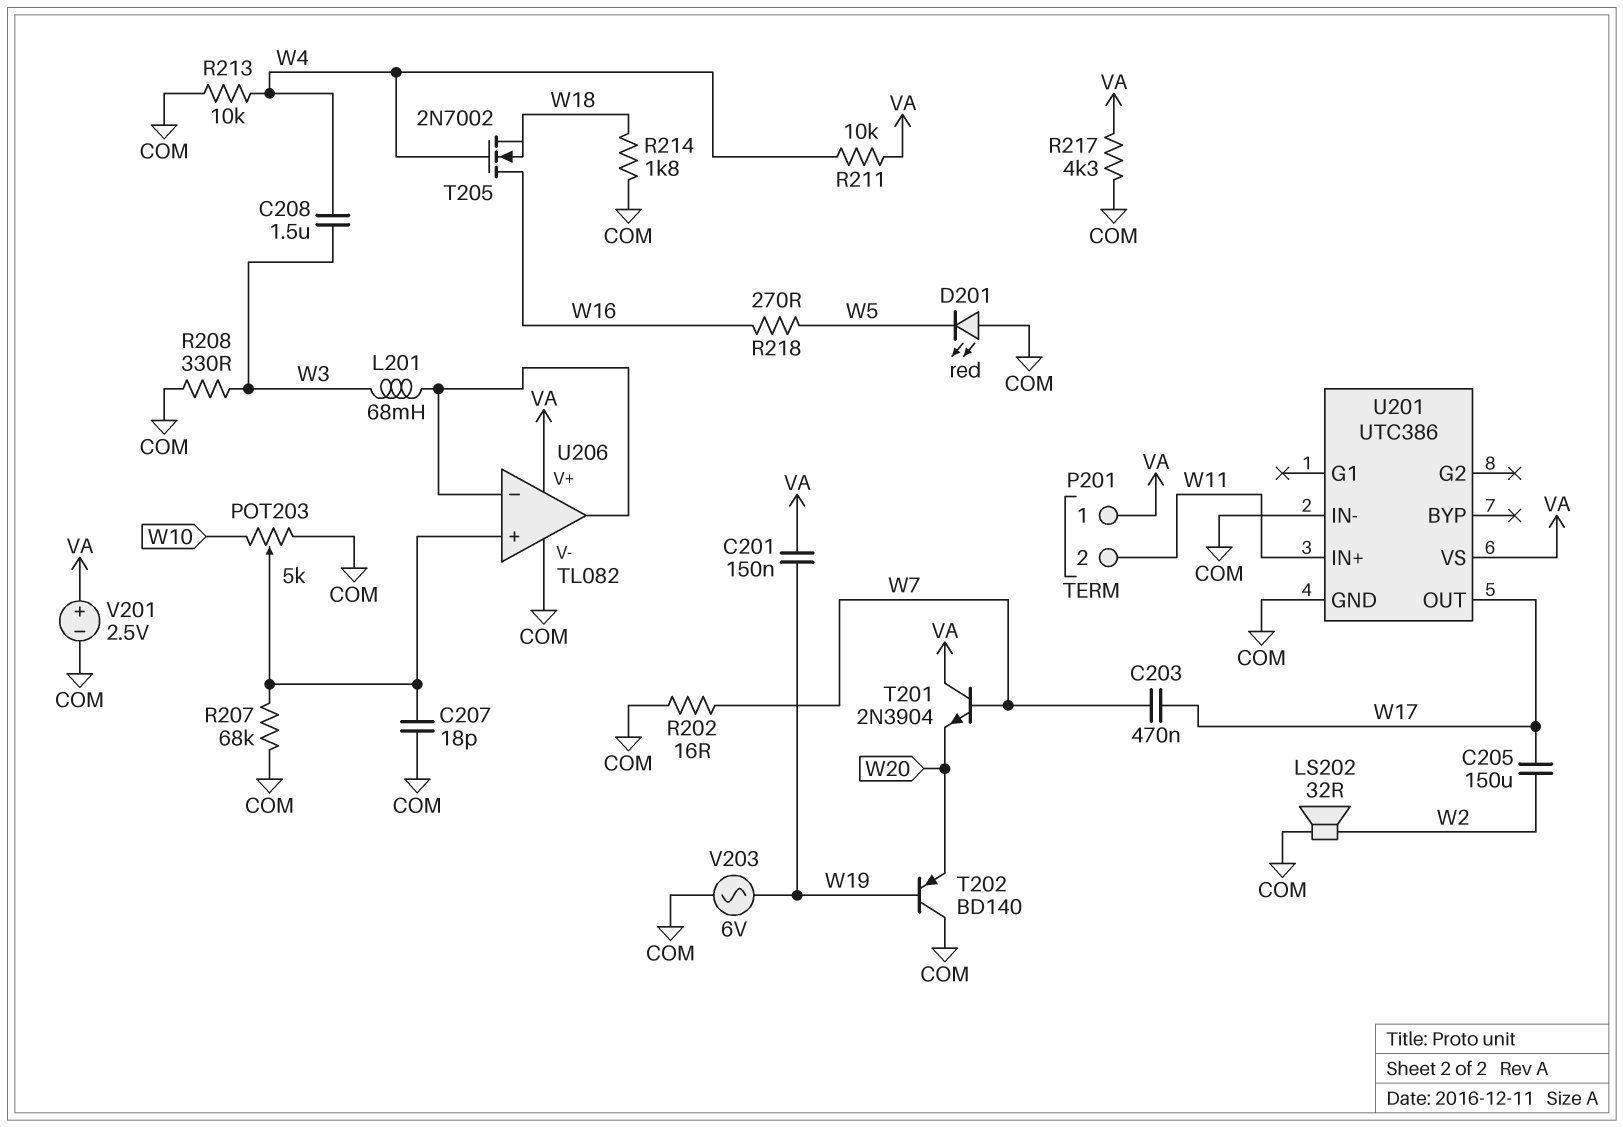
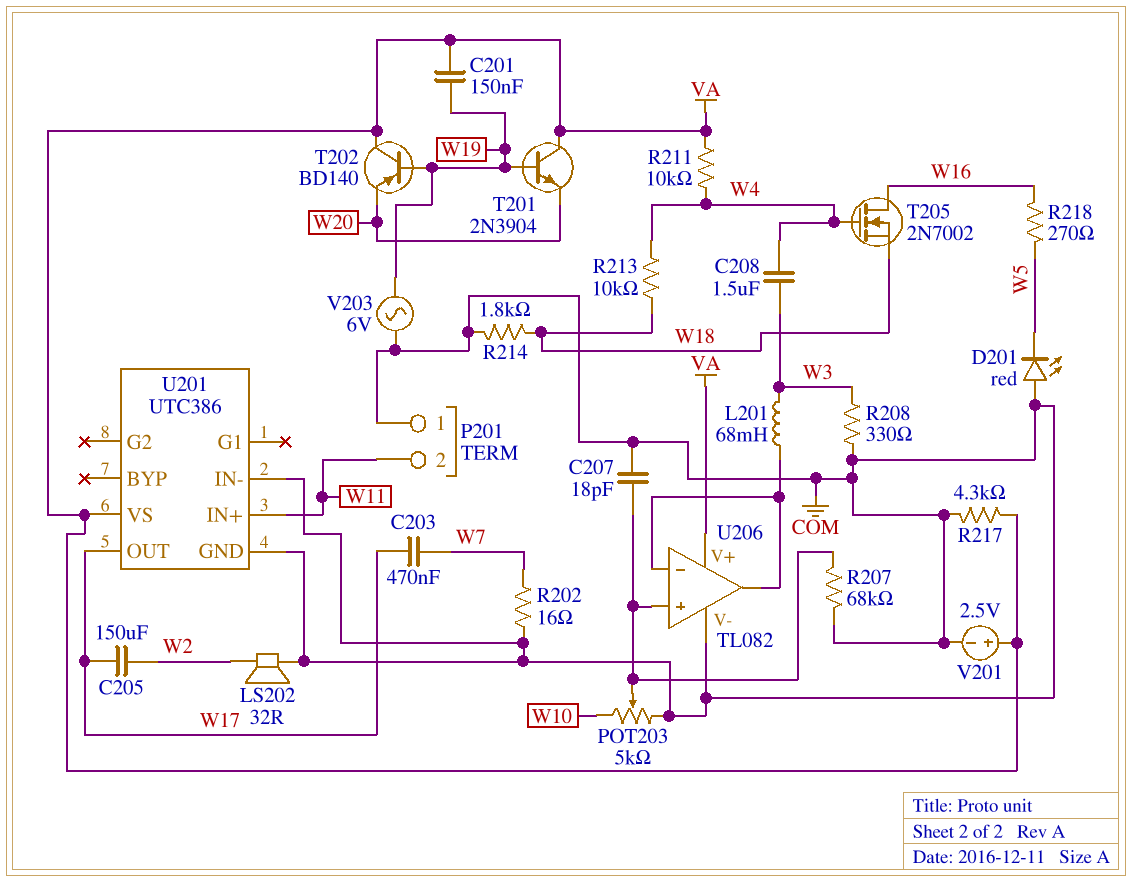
P201 pin 1: VA -> COM
R213: 10k (COM, W4) -> 10k (W4, W18)
T201: NPN 2N3904 (B W7, C VA, E W20) -> NPN 2N3904 (B W19, C VA, E W20)
T202: PNP BD140 (B W19, C COM, E W20) -> PNP BD140 (B W19, C VA, E W20)

